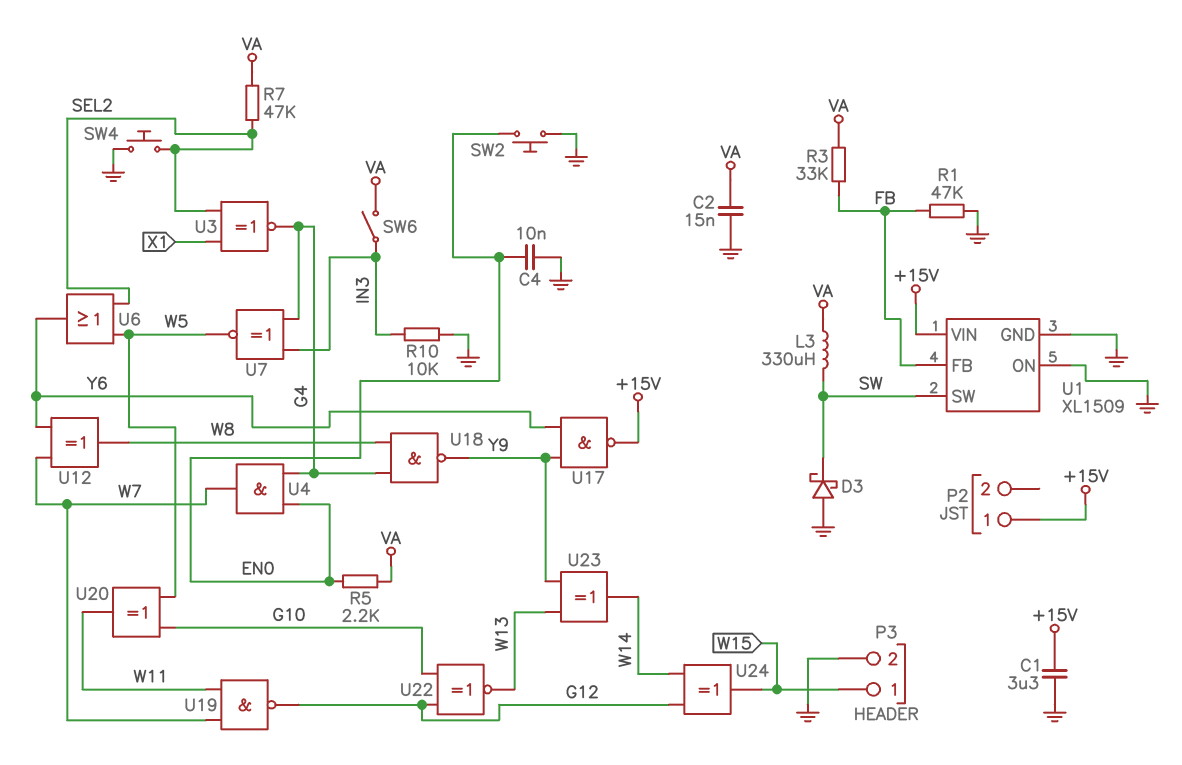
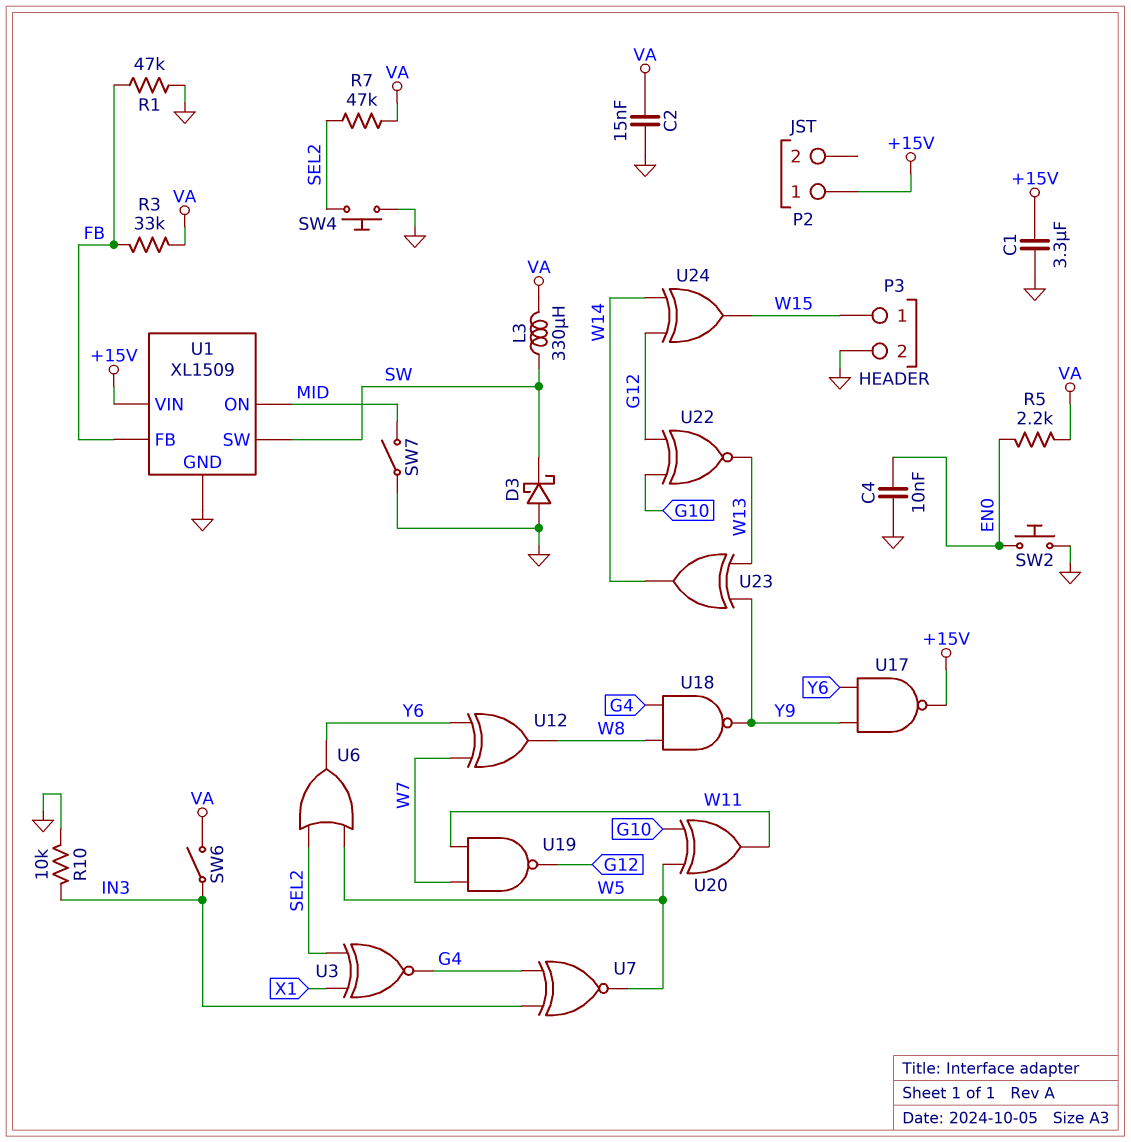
SW7: none -> switch (GND, MID)
U1 pin ON: GND -> MID
U4: AND (in EN0, in G4, out W7) -> none

